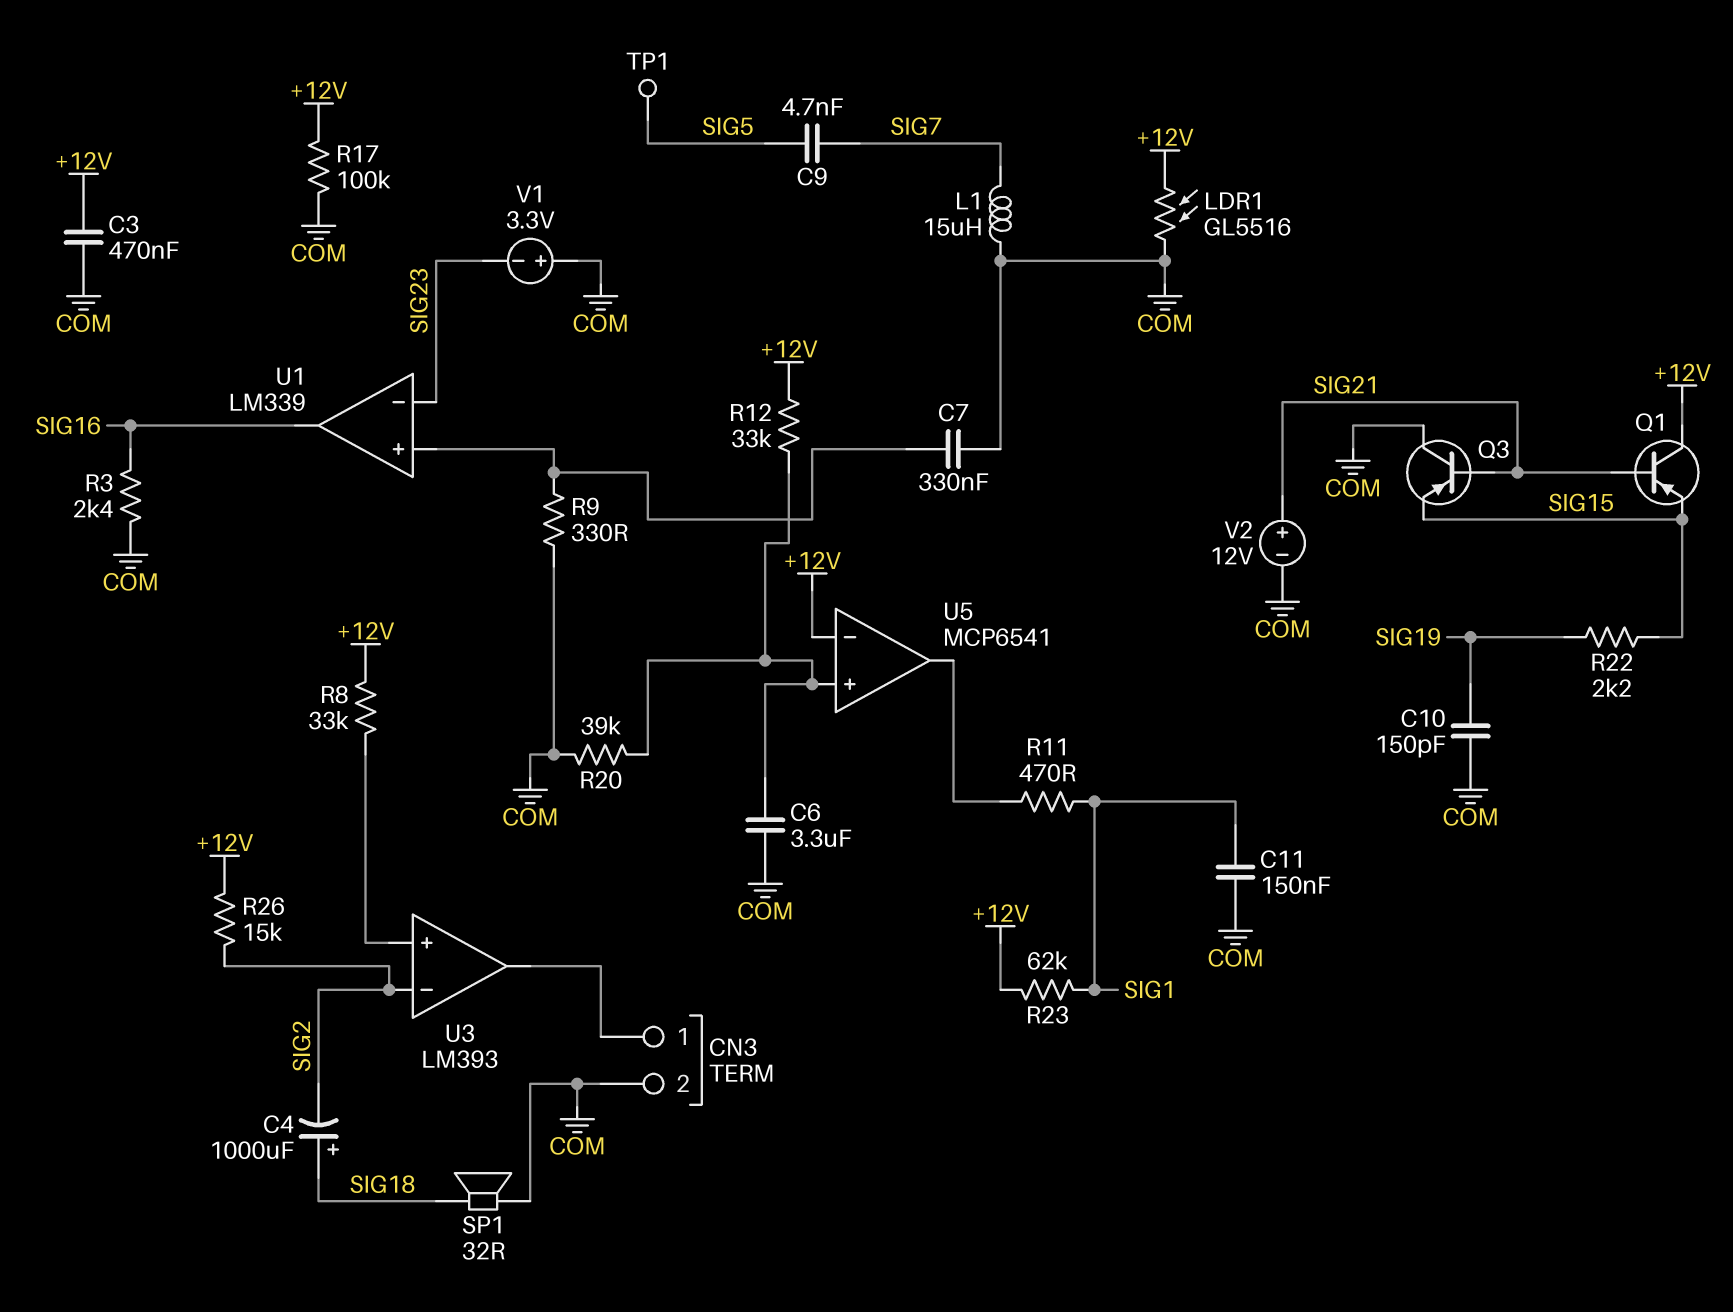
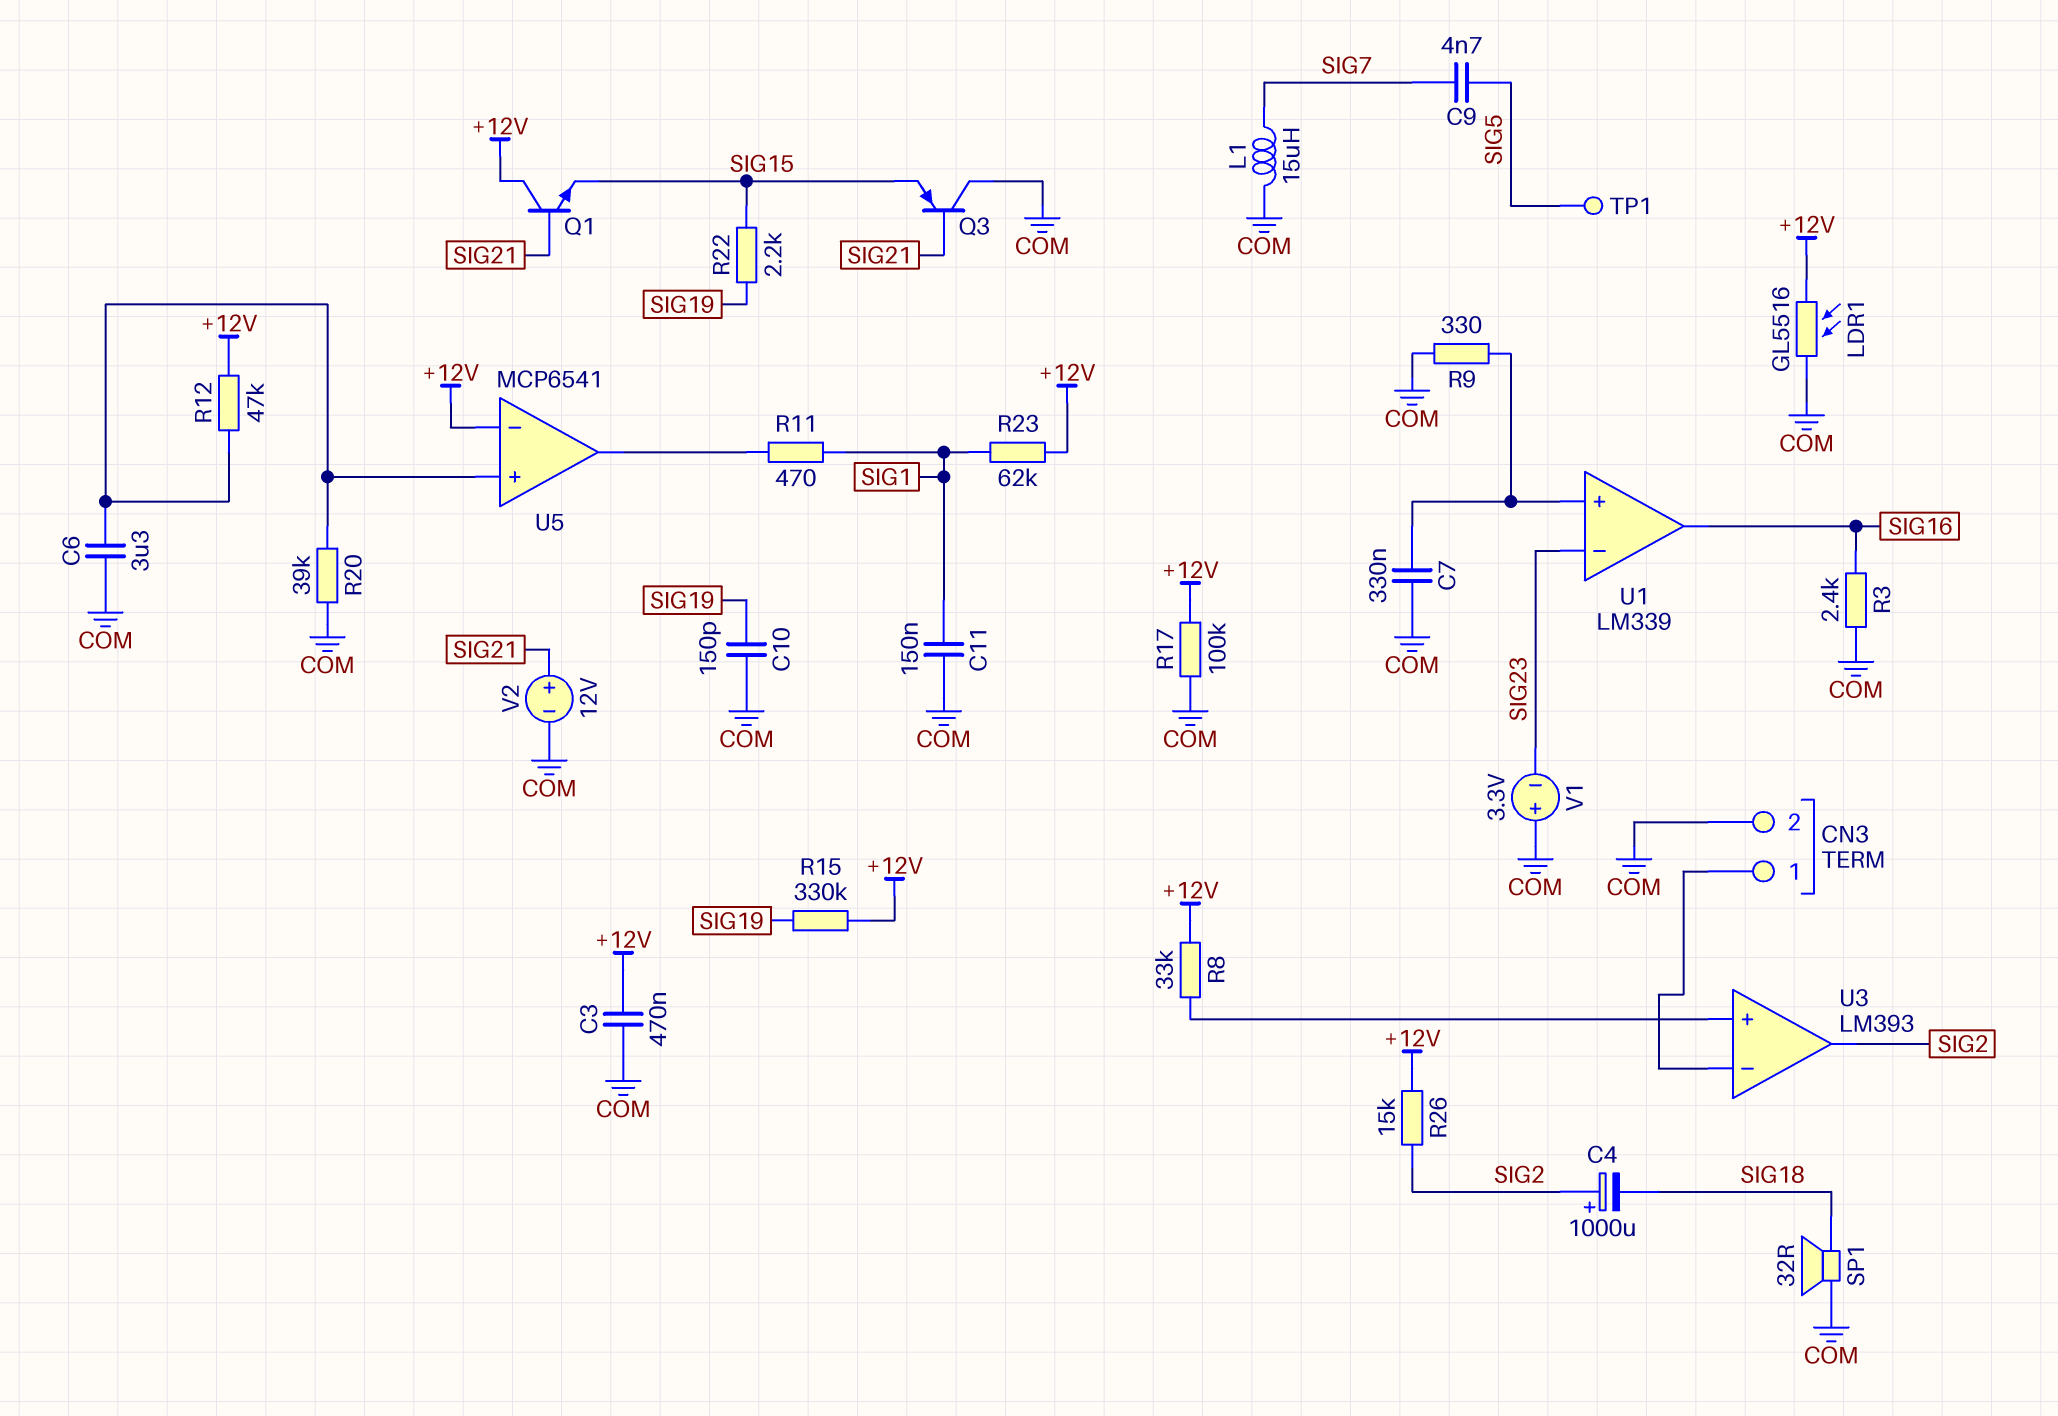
C4: 1000uF (plus SIG18, minus SIG2) -> 1000uF (plus SIG2, minus SIG18)
Q1: PNP (B SIG21, C +12V, E SIG15) -> NPN (B SIG21, C +12V, E SIG15)
R12: 33k (+12V, U5/in+) -> 47k (+12V, U5/in+)
R15: none -> 330k (+12V, SIG19)
U3 pin in-: SIG2 -> CN3/1
U3 pin out: CN3/1 -> SIG2

